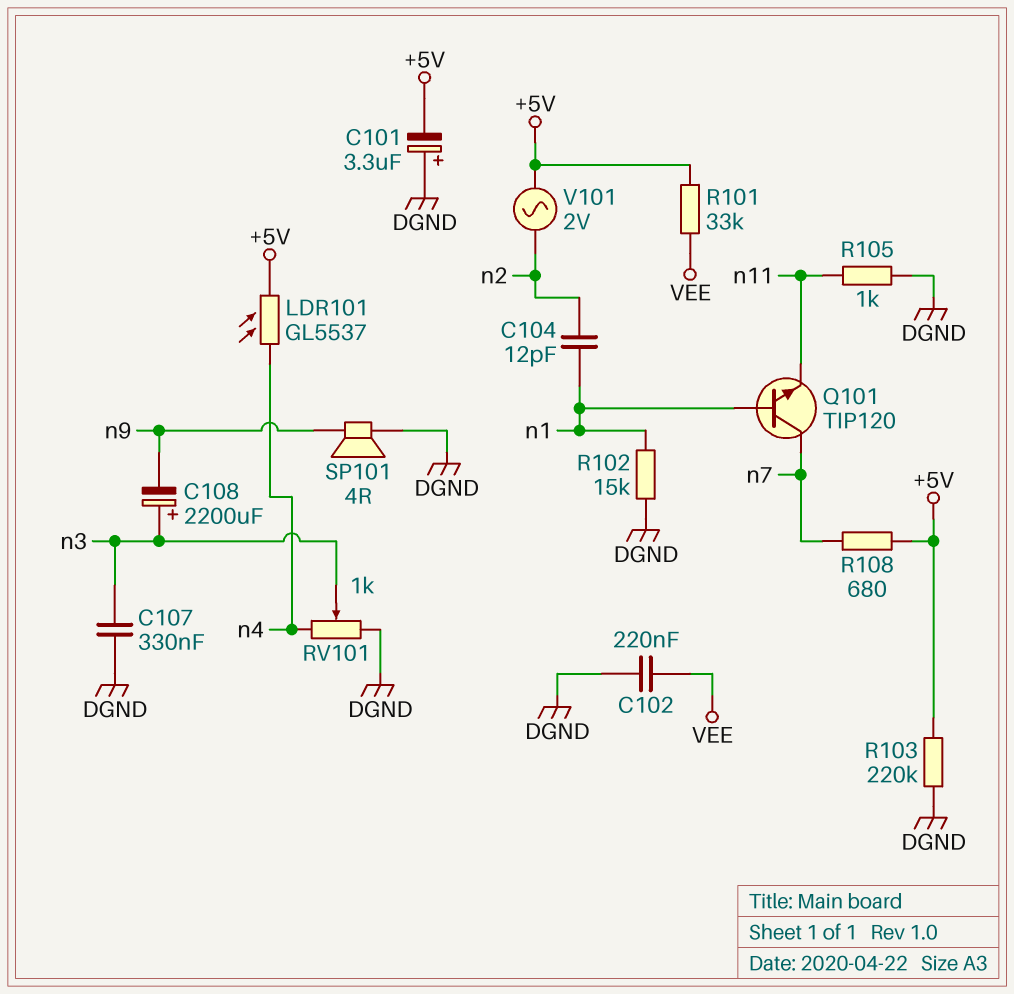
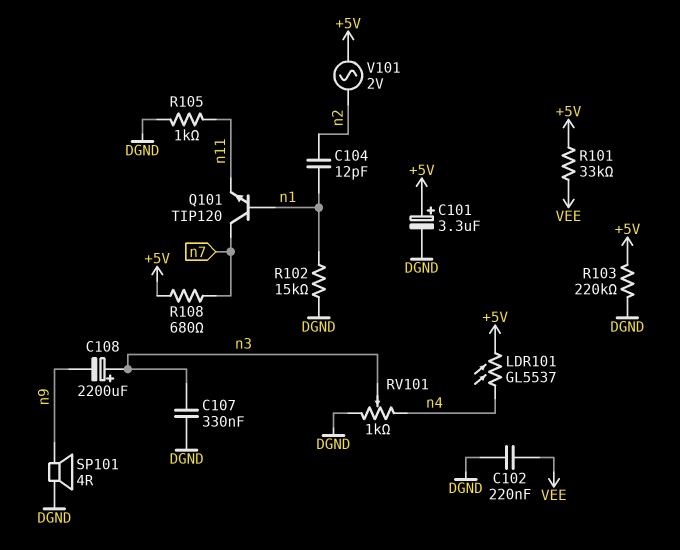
C101: 3.3uF (plus DGND, minus +5V) -> 3.3uF (plus +5V, minus DGND)

